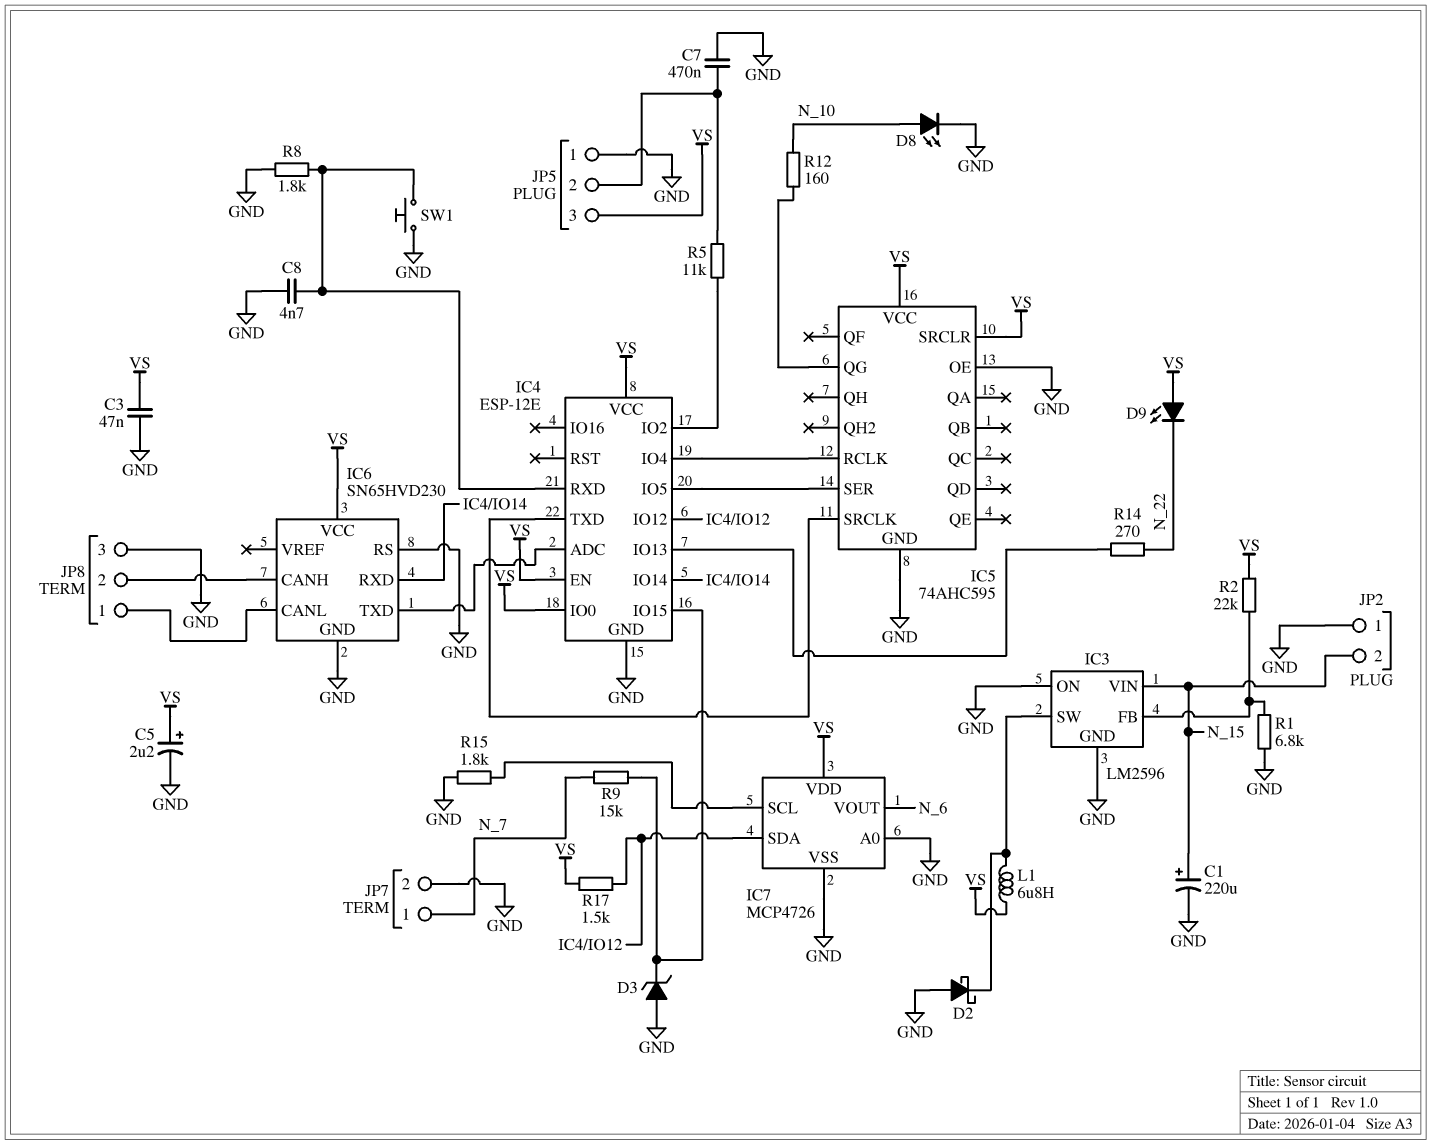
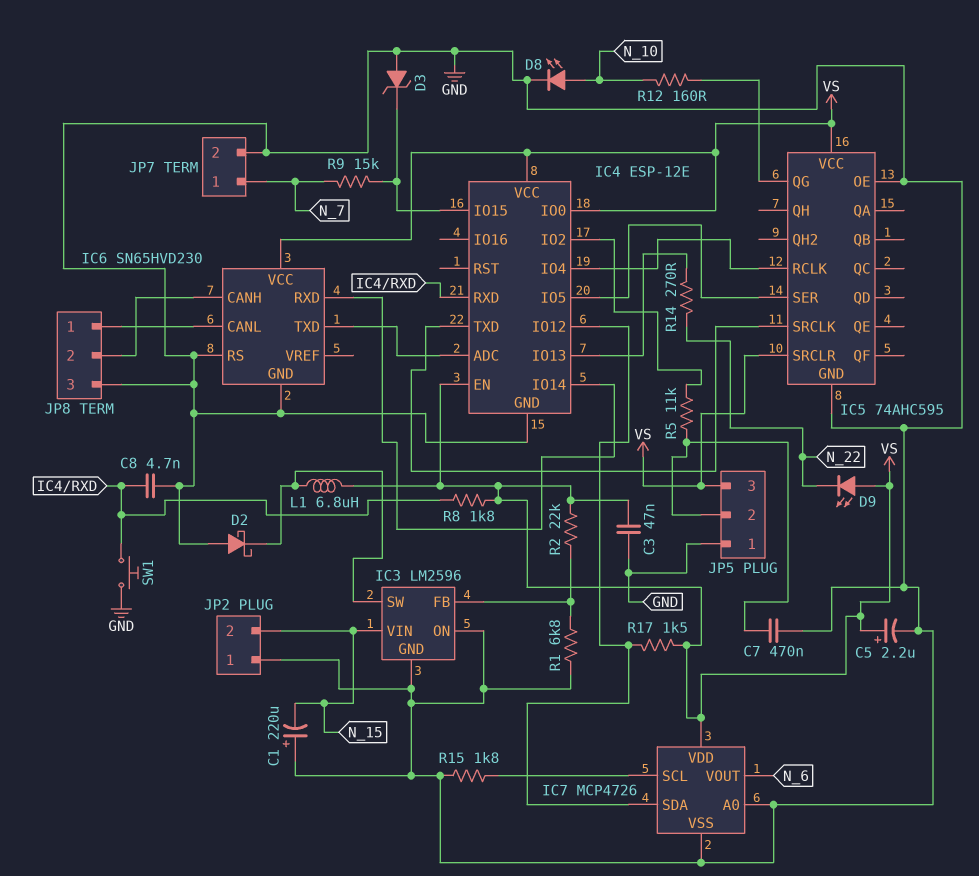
C1: 220uF (plus N_15, minus GND) -> 220uF (plus GND, minus N_15)
R8: 1.8k (GND, IC4/RXD) -> 1.8k (IC4/RXD, VS)

